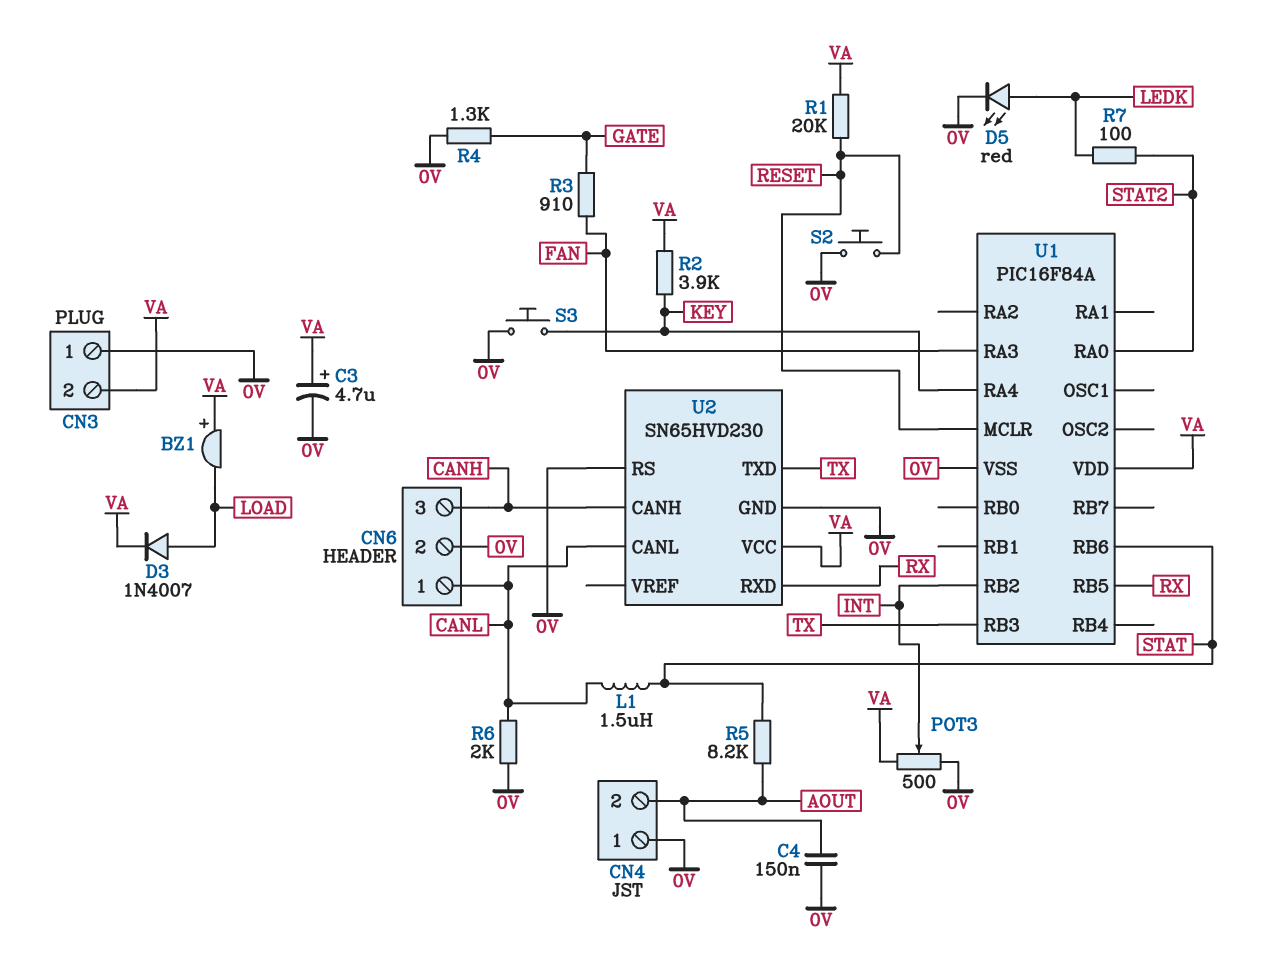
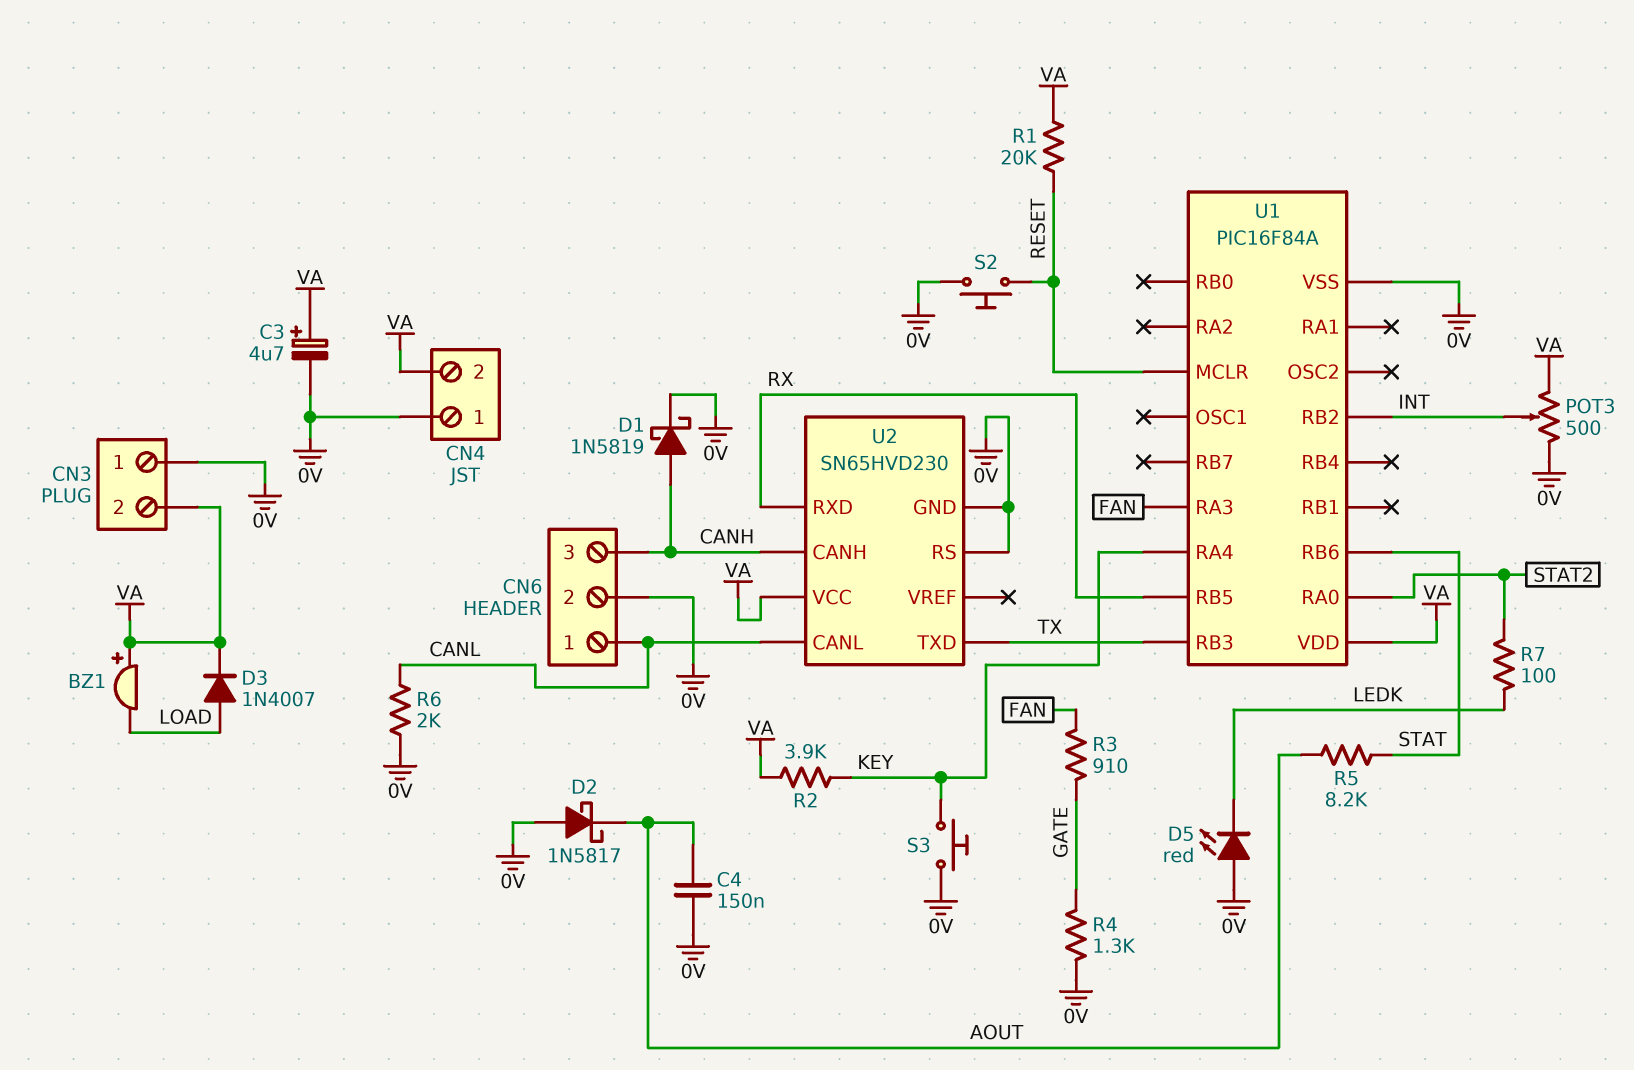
CN4 pin 2: AOUT -> VA
D1: none -> schottky 1N5819 (A CANH, K 0V)
D2: none -> schottky 1N5817 (A 0V, K AOUT)
D5: LED red (A LEDK, K 0V) -> LED red (A 0V, K LEDK)
L1: 1.5uH (CANL, STAT) -> none

